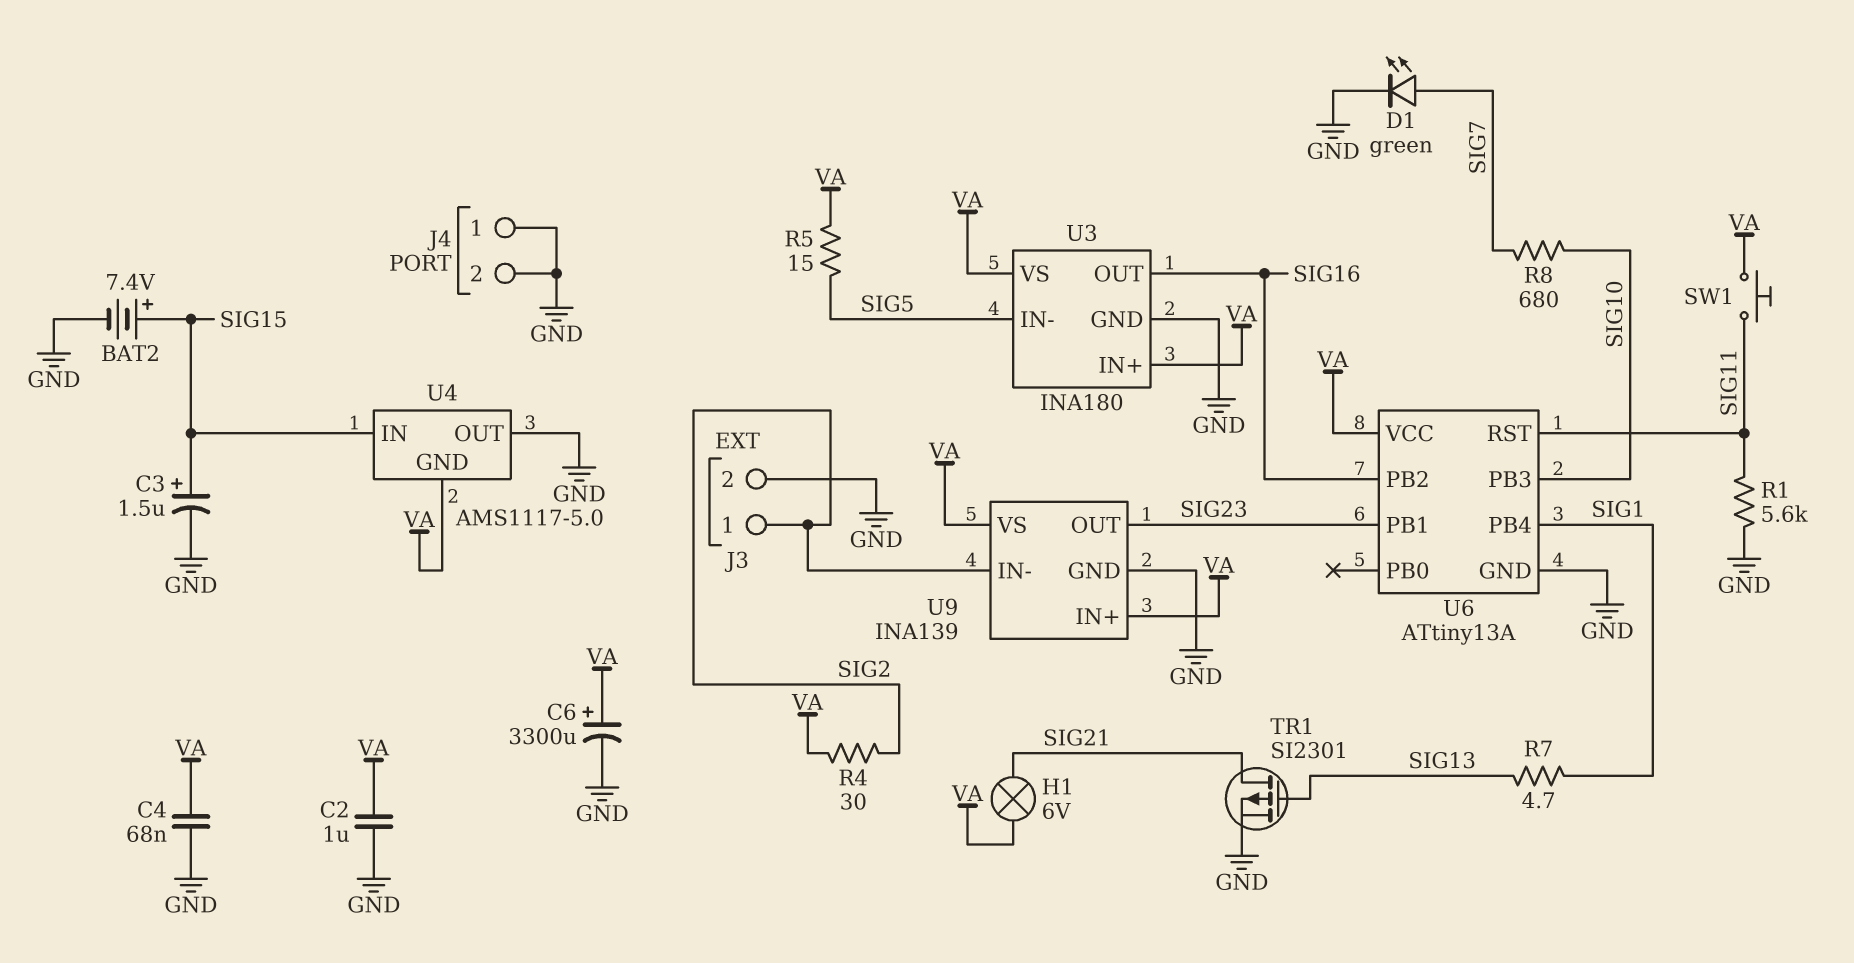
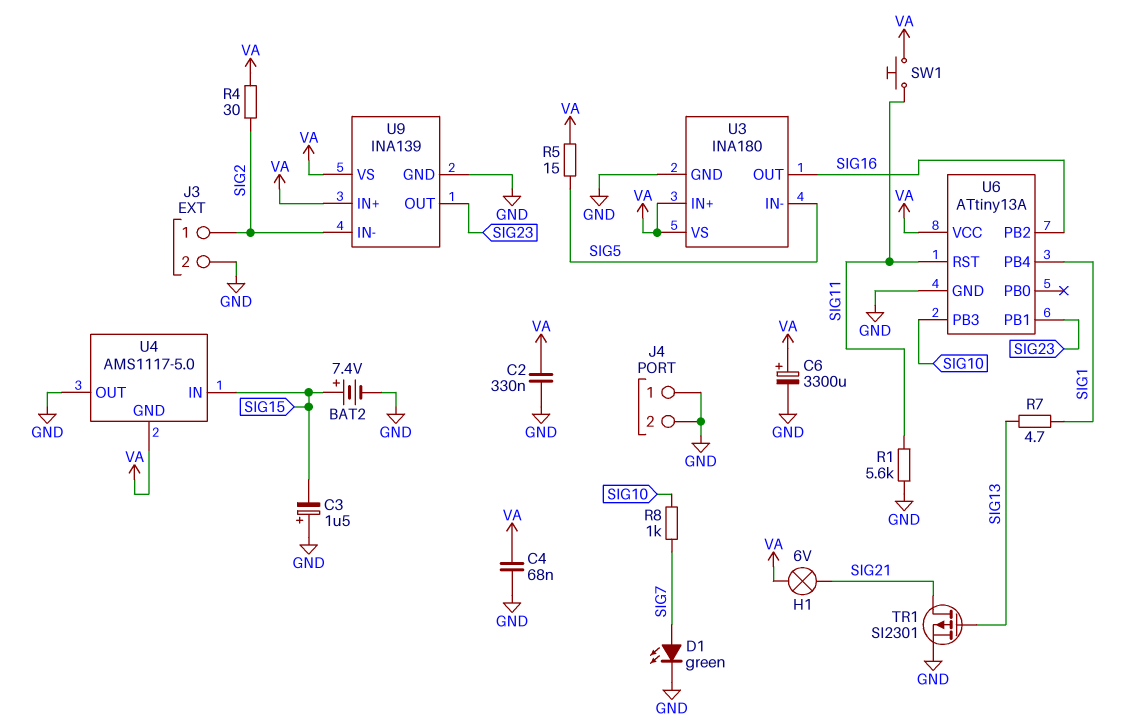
C2: 1uF (GND, VA) -> 330nF (GND, VA)
C3: 1.5uF (plus SIG15, minus GND) -> 1.5uF (plus GND, minus SIG15)
R8: 680 (SIG7, SIG10) -> 1k (SIG7, SIG10)

